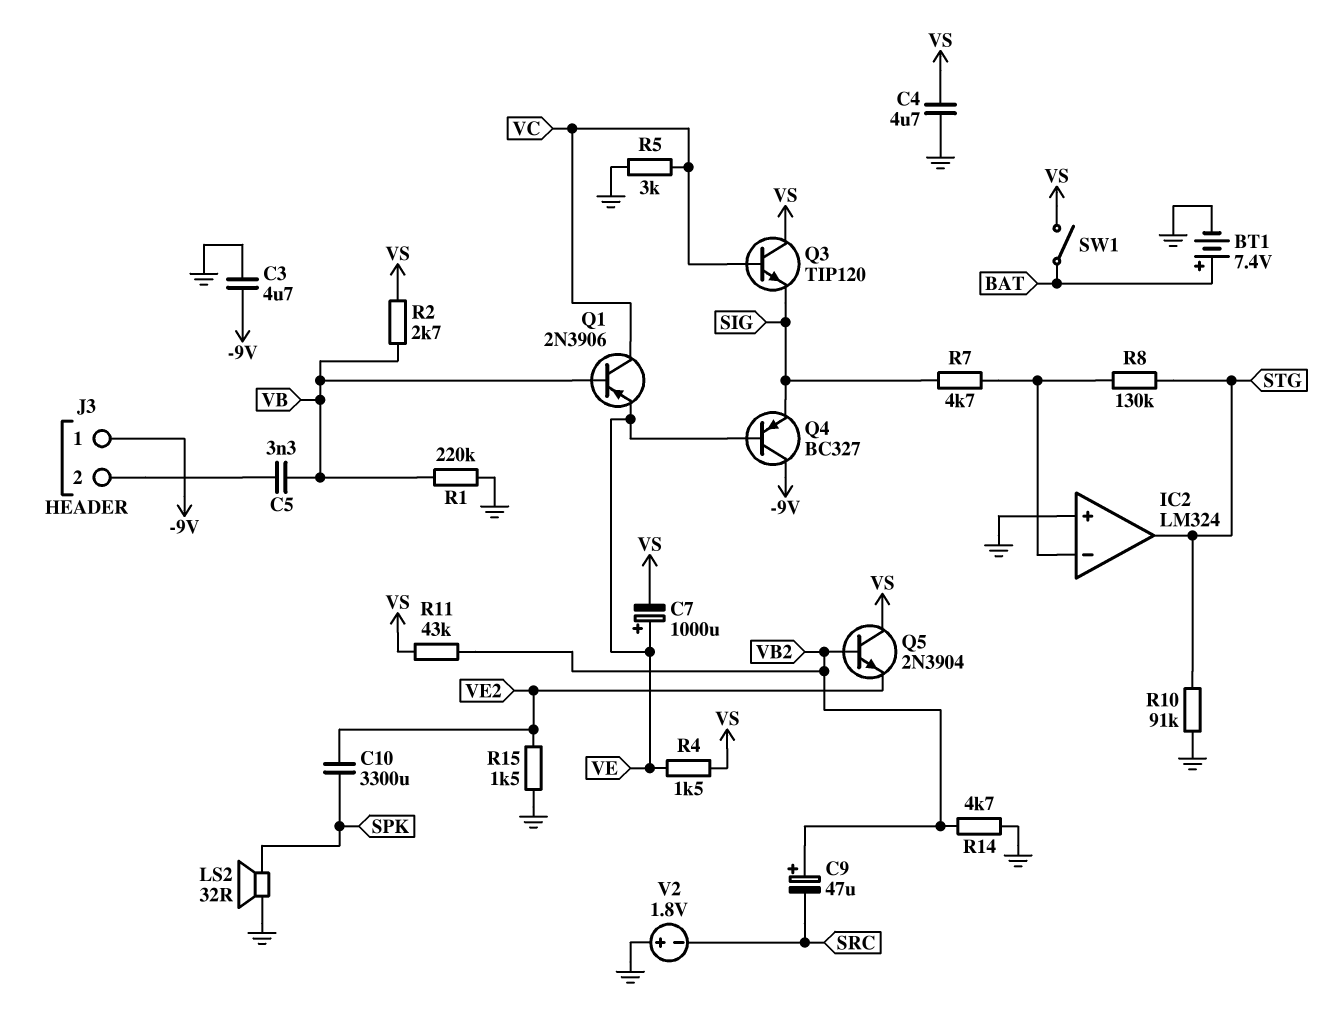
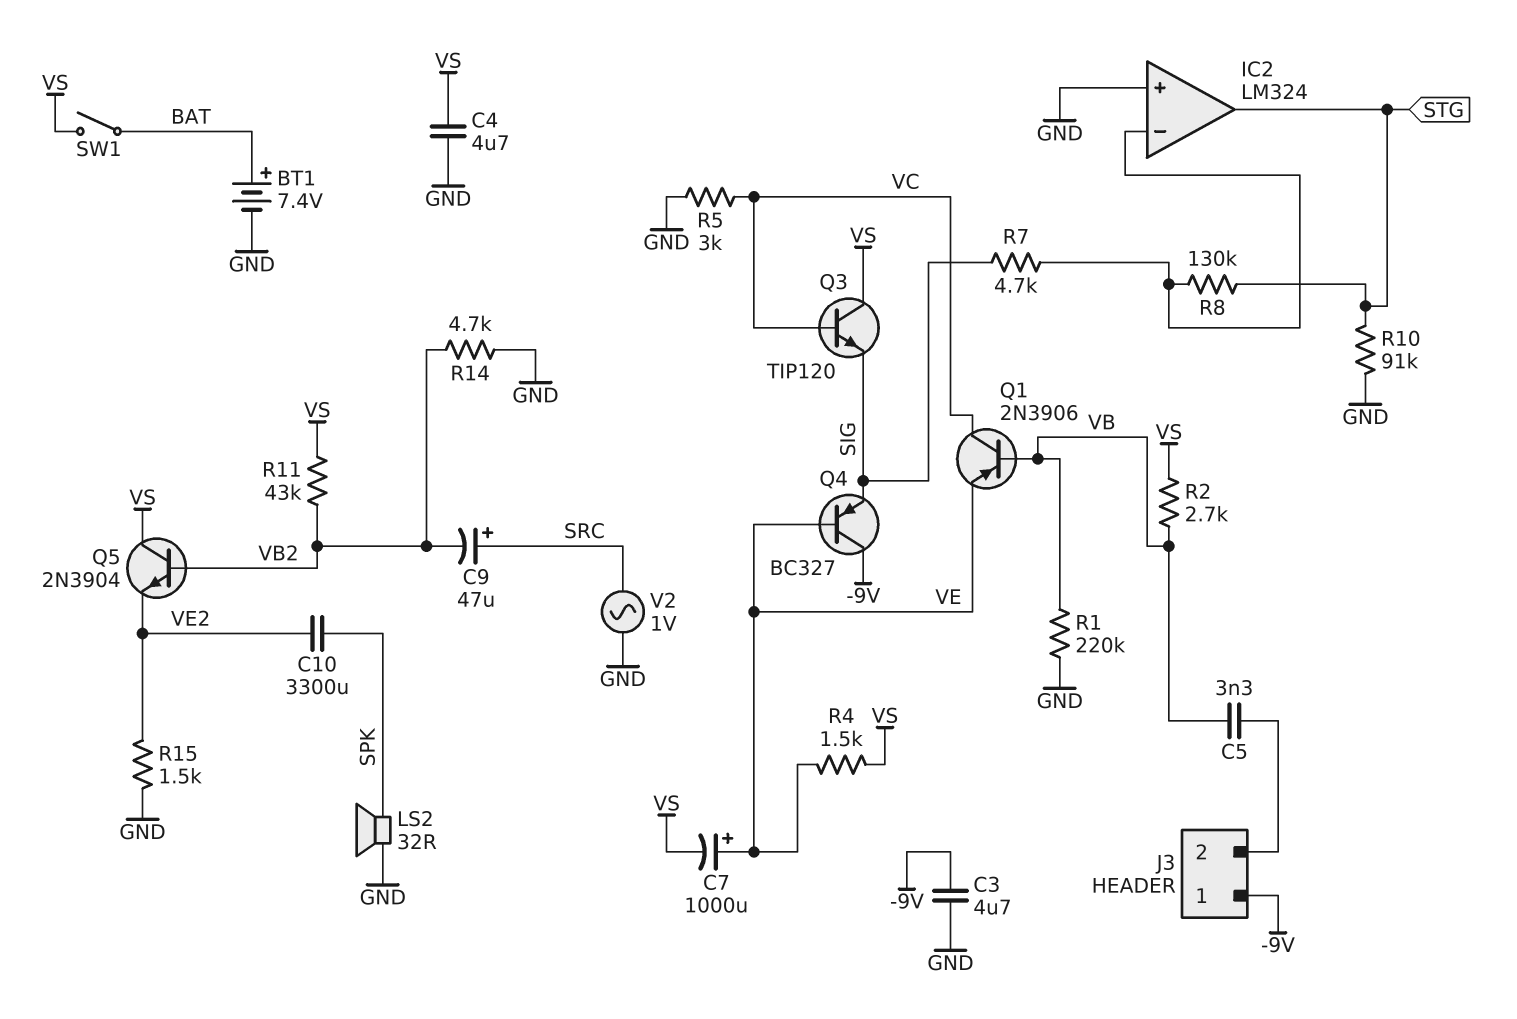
C9: 47uF (plus VB2, minus SRC) -> 47uF (plus SRC, minus VB2)
V2: 1.8V (plus GND, minus SRC) -> AC 1V (GND, SRC)

